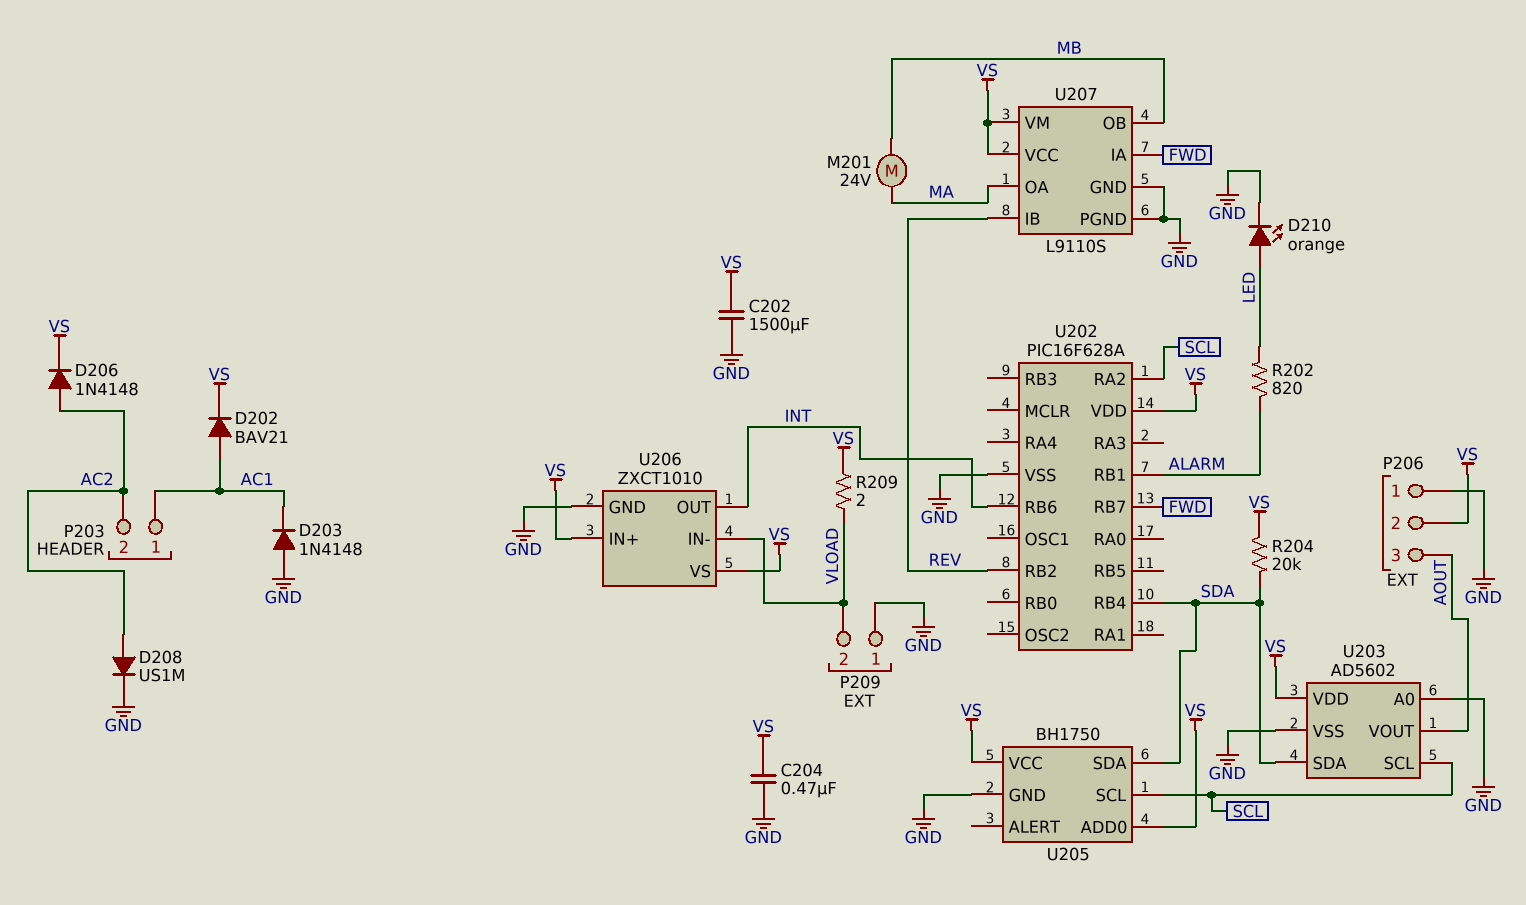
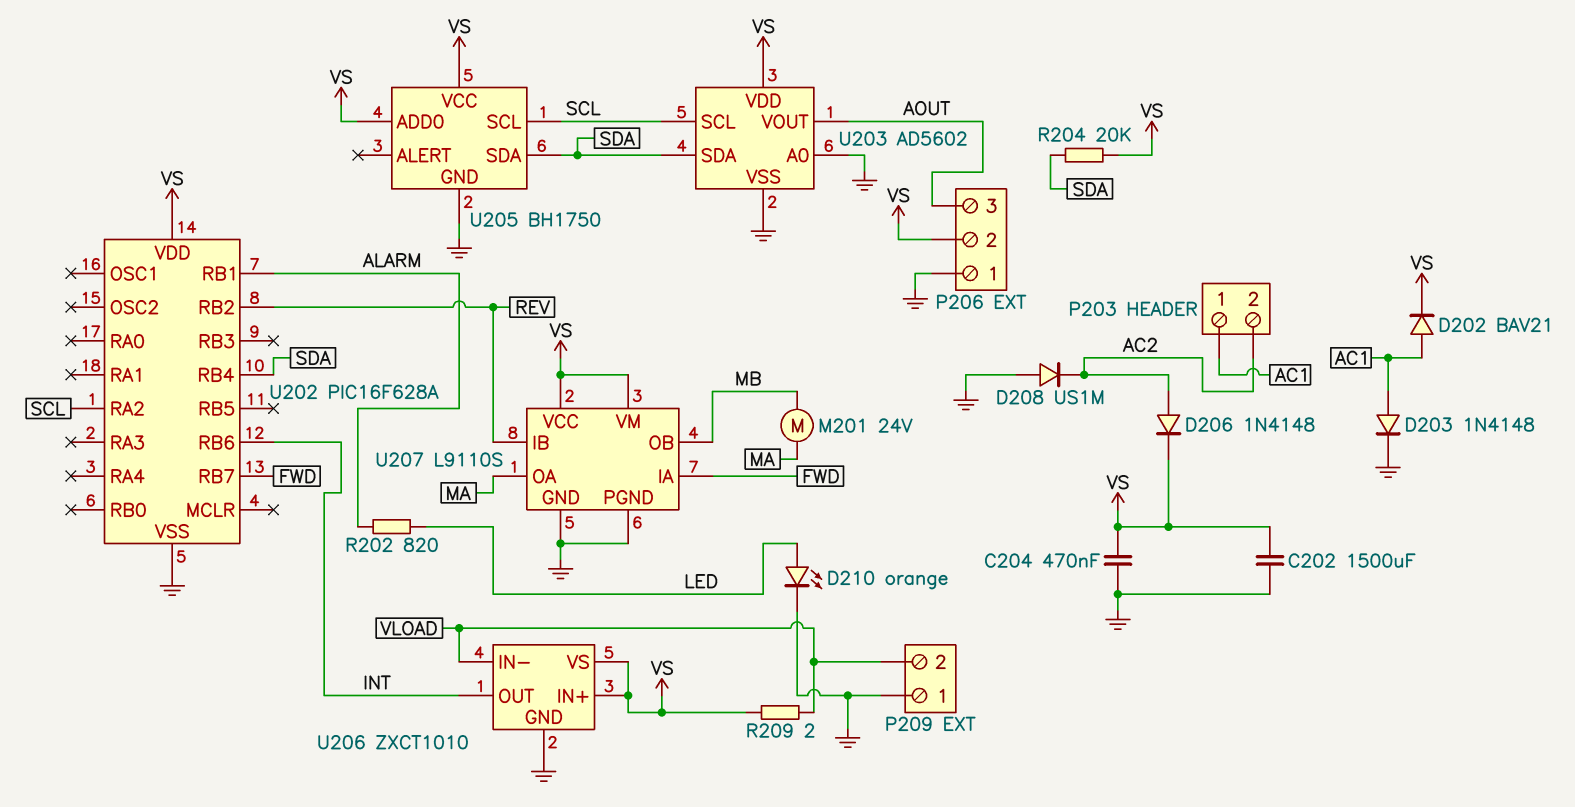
D203: diode 1N4148 (A GND, K AC1) -> diode 1N4148 (A AC1, K GND)
D208: diode US1M (A AC2, K GND) -> diode US1M (A GND, K AC2)

